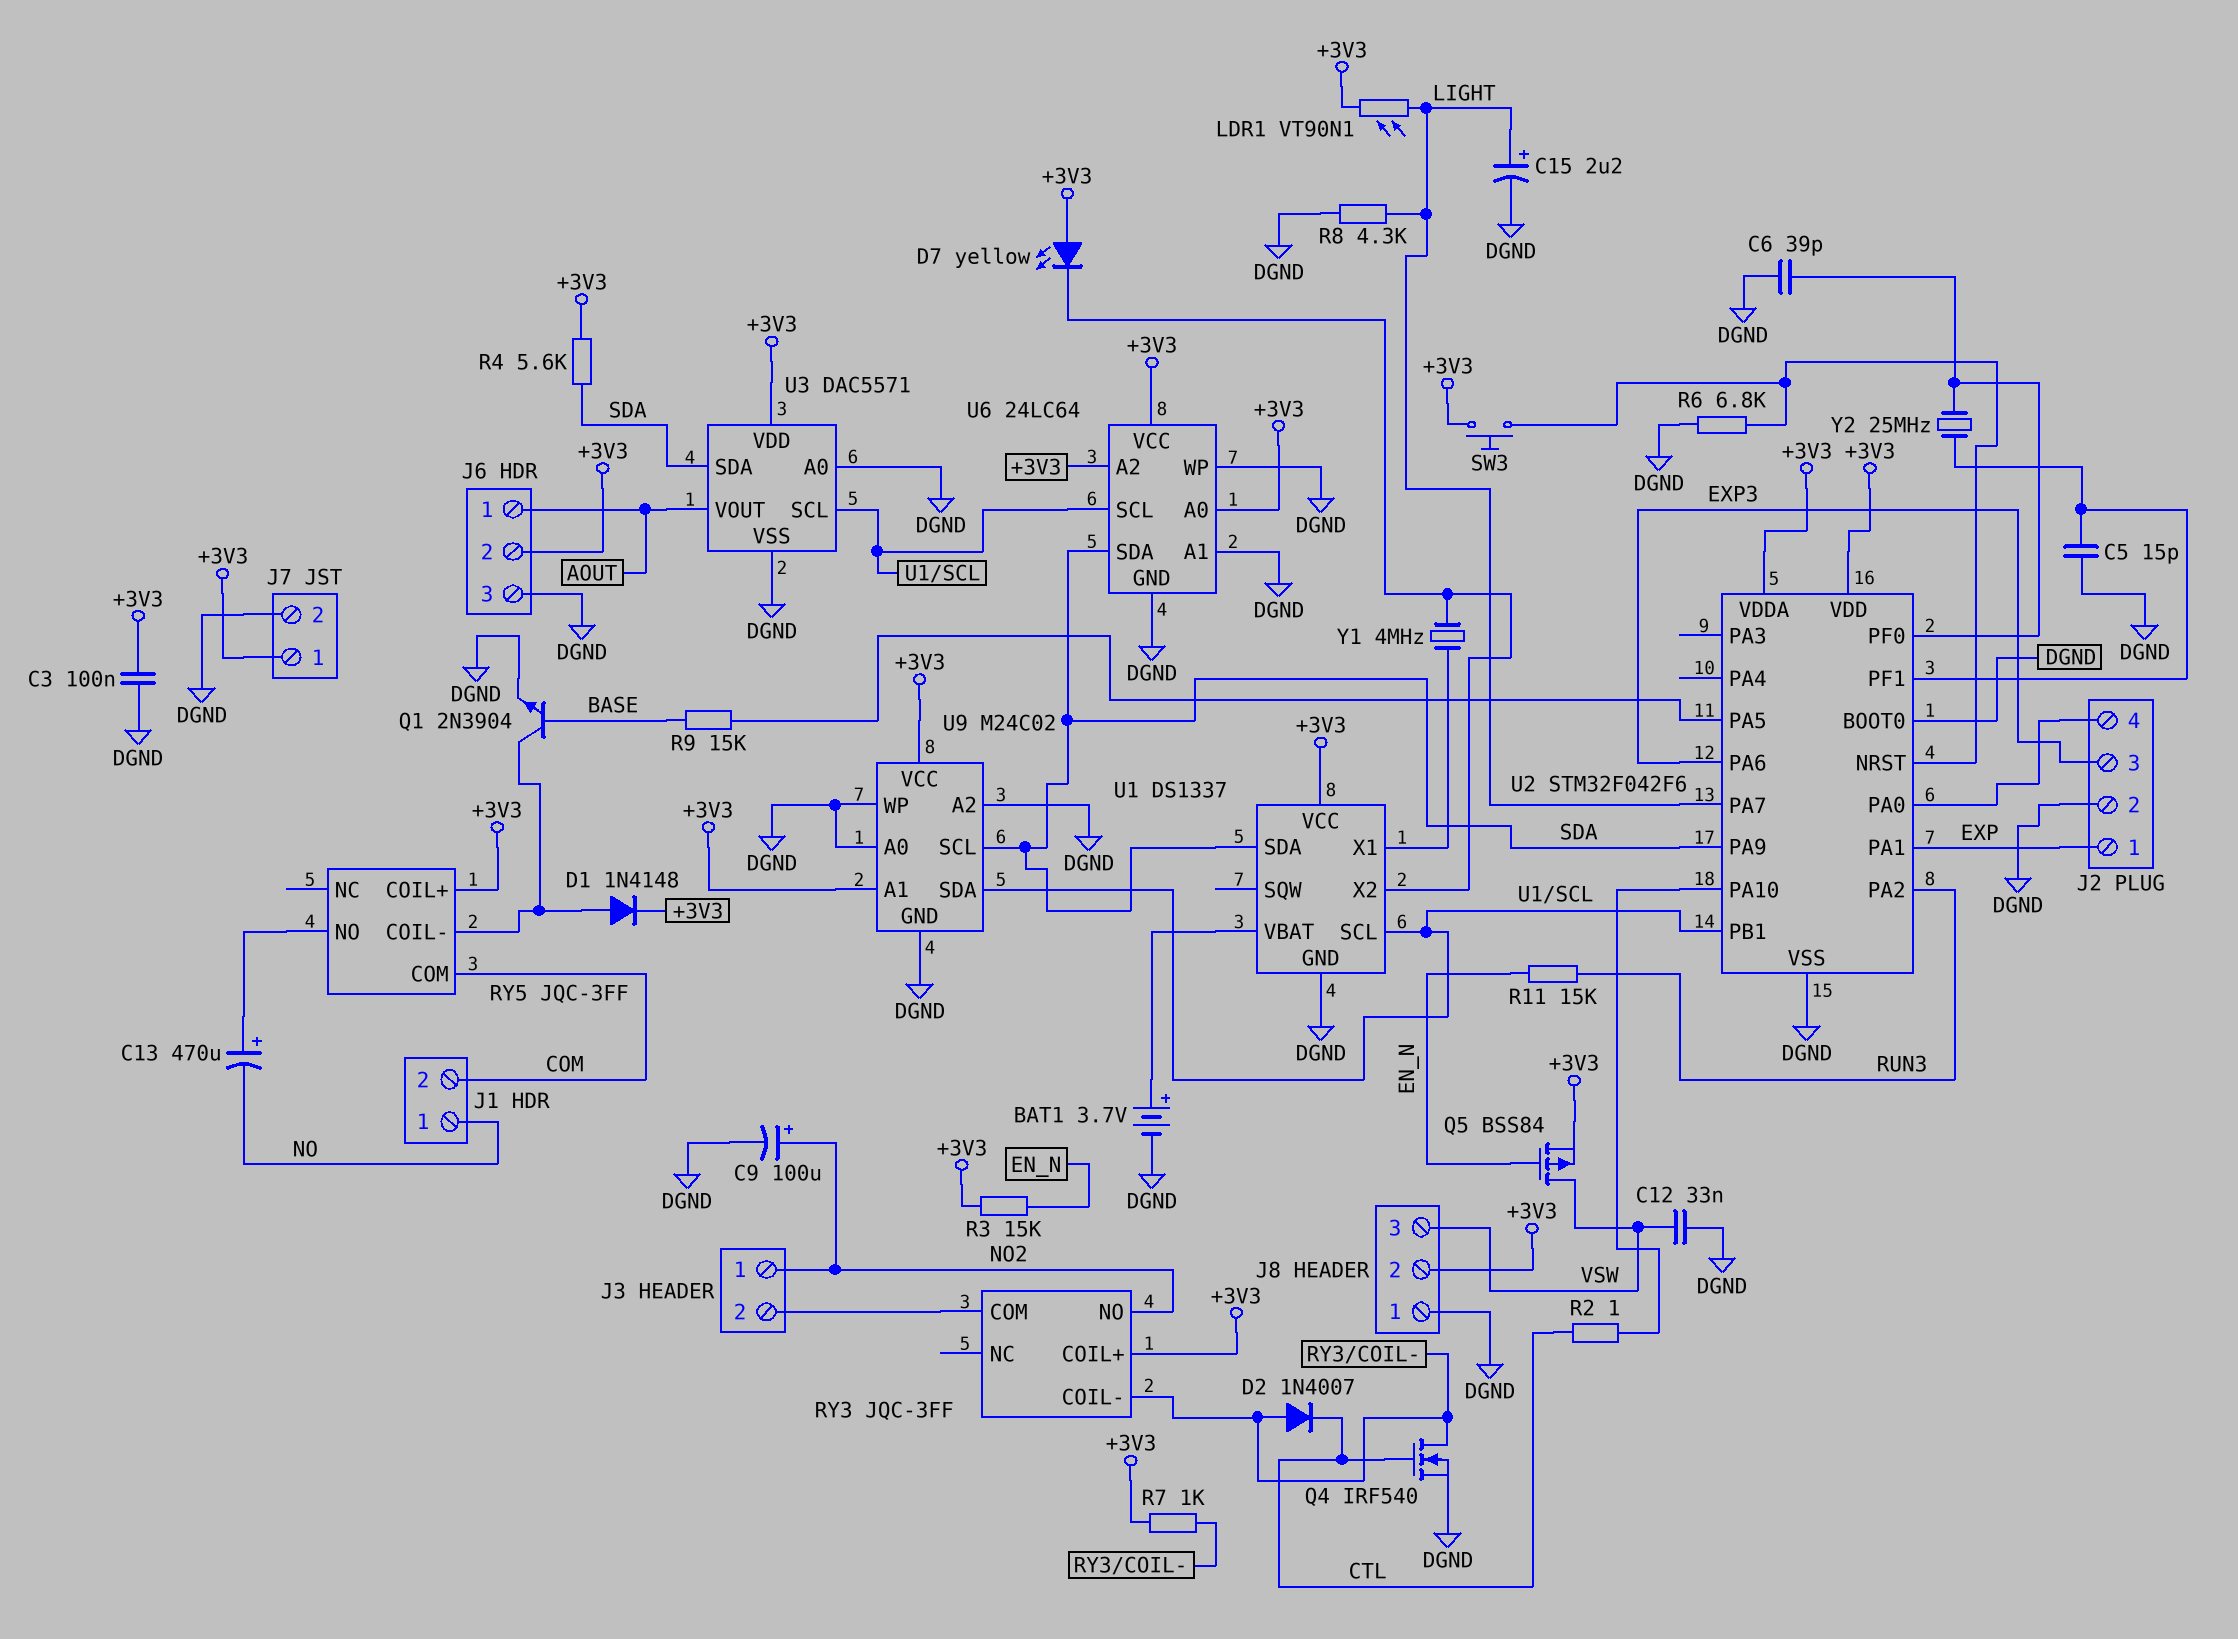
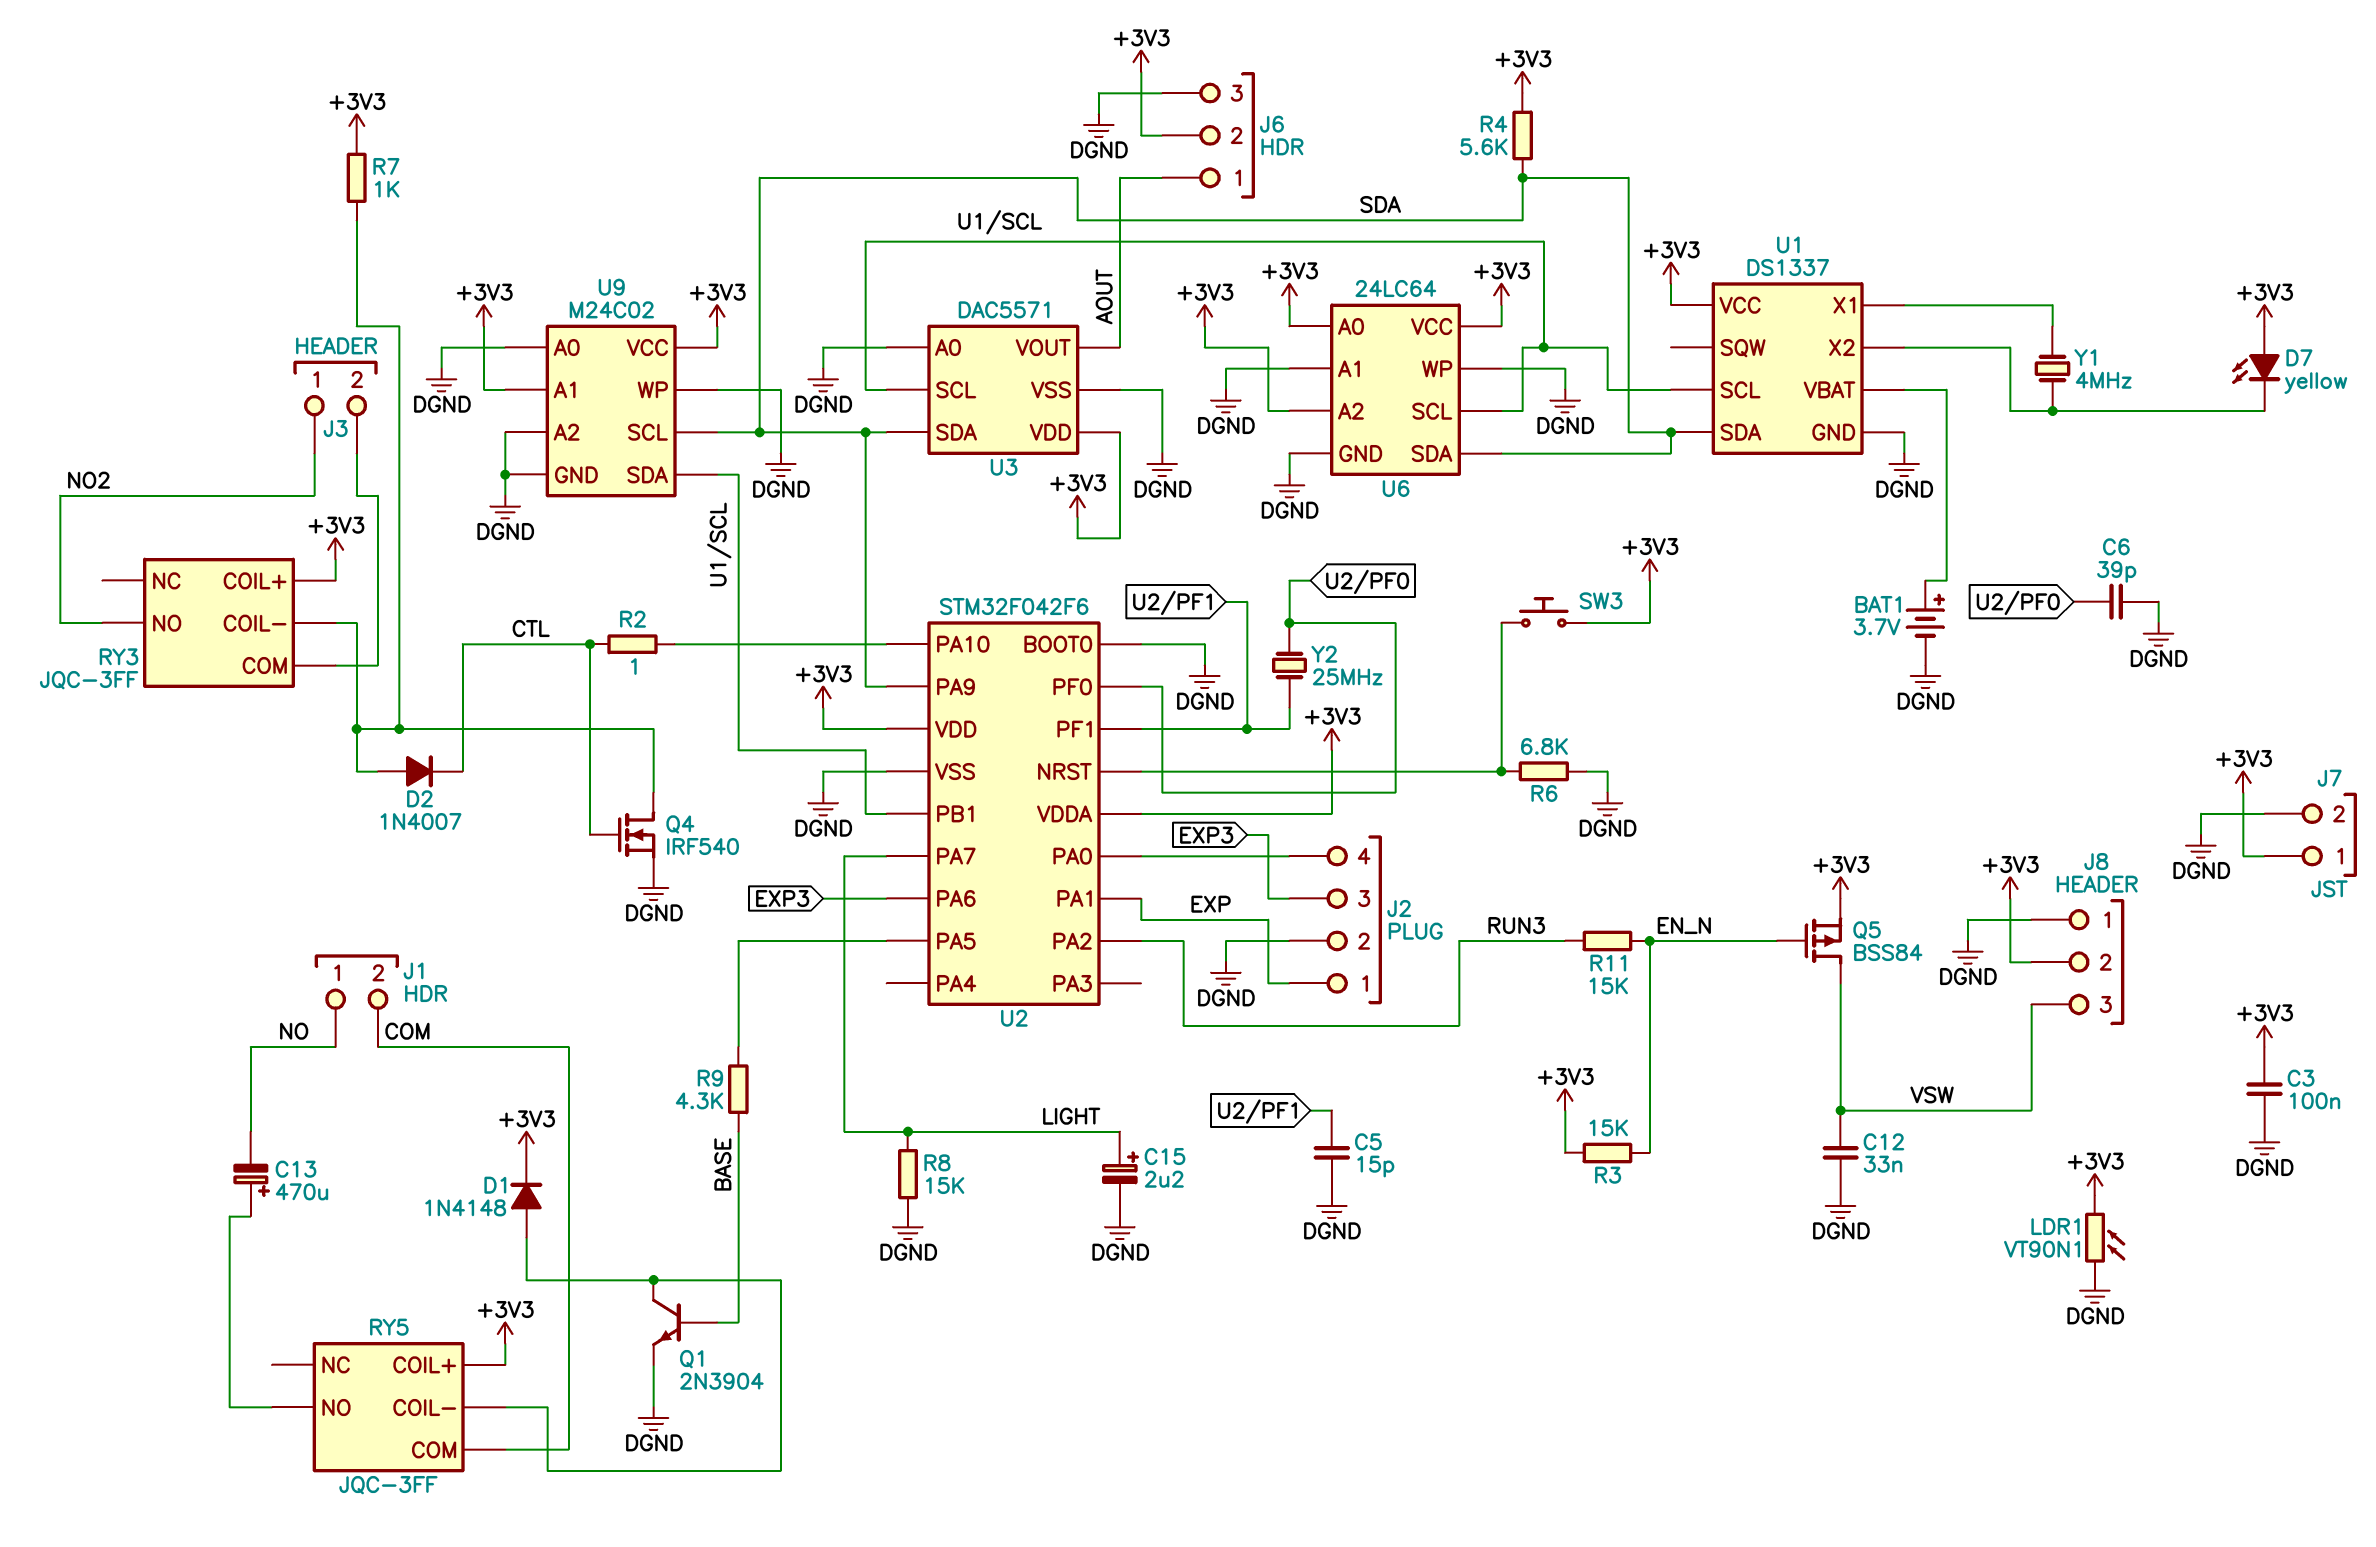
C9: 100uF (plus NO2, minus DGND) -> none
LDR1: VT90N1 (+3V3, LIGHT) -> VT90N1 (+3V3, DGND)
R8: 4.3k (DGND, LIGHT) -> 15k (DGND, LIGHT)
R9: 15k (BASE, U2/PA5) -> 4.3k (BASE, U2/PA5)

